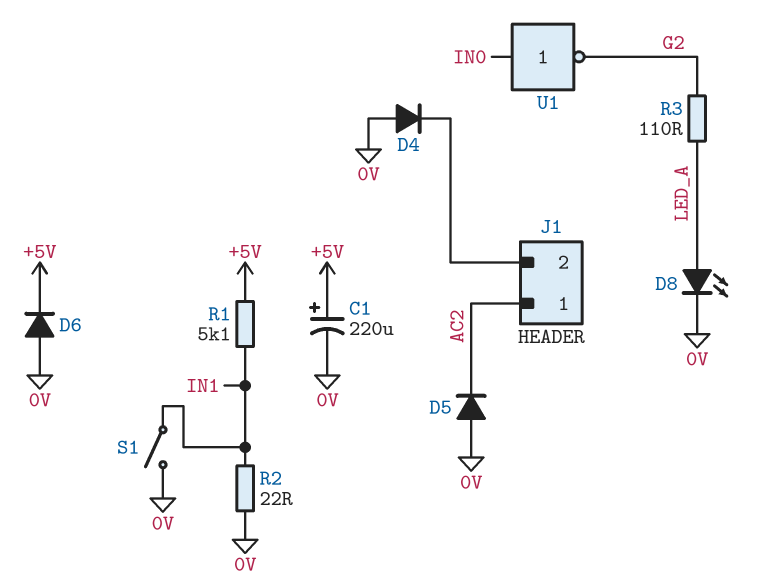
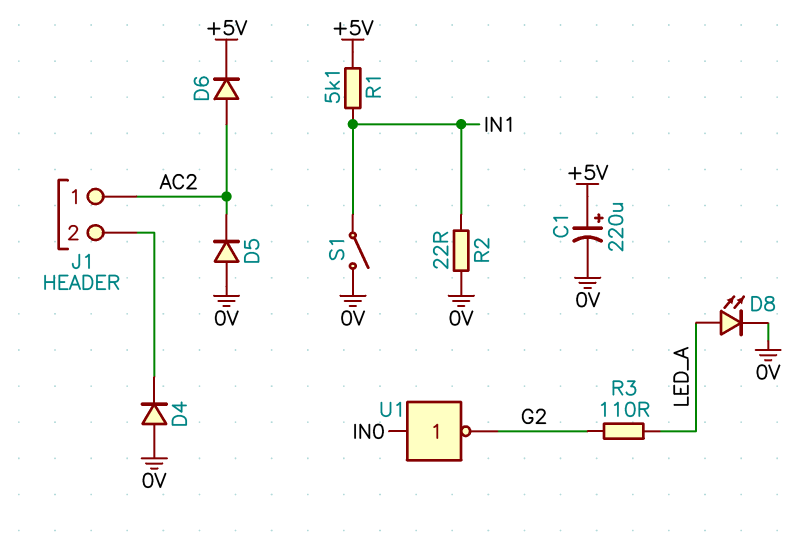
D6: diode (A 0V, K +5V) -> diode (A AC2, K +5V)

